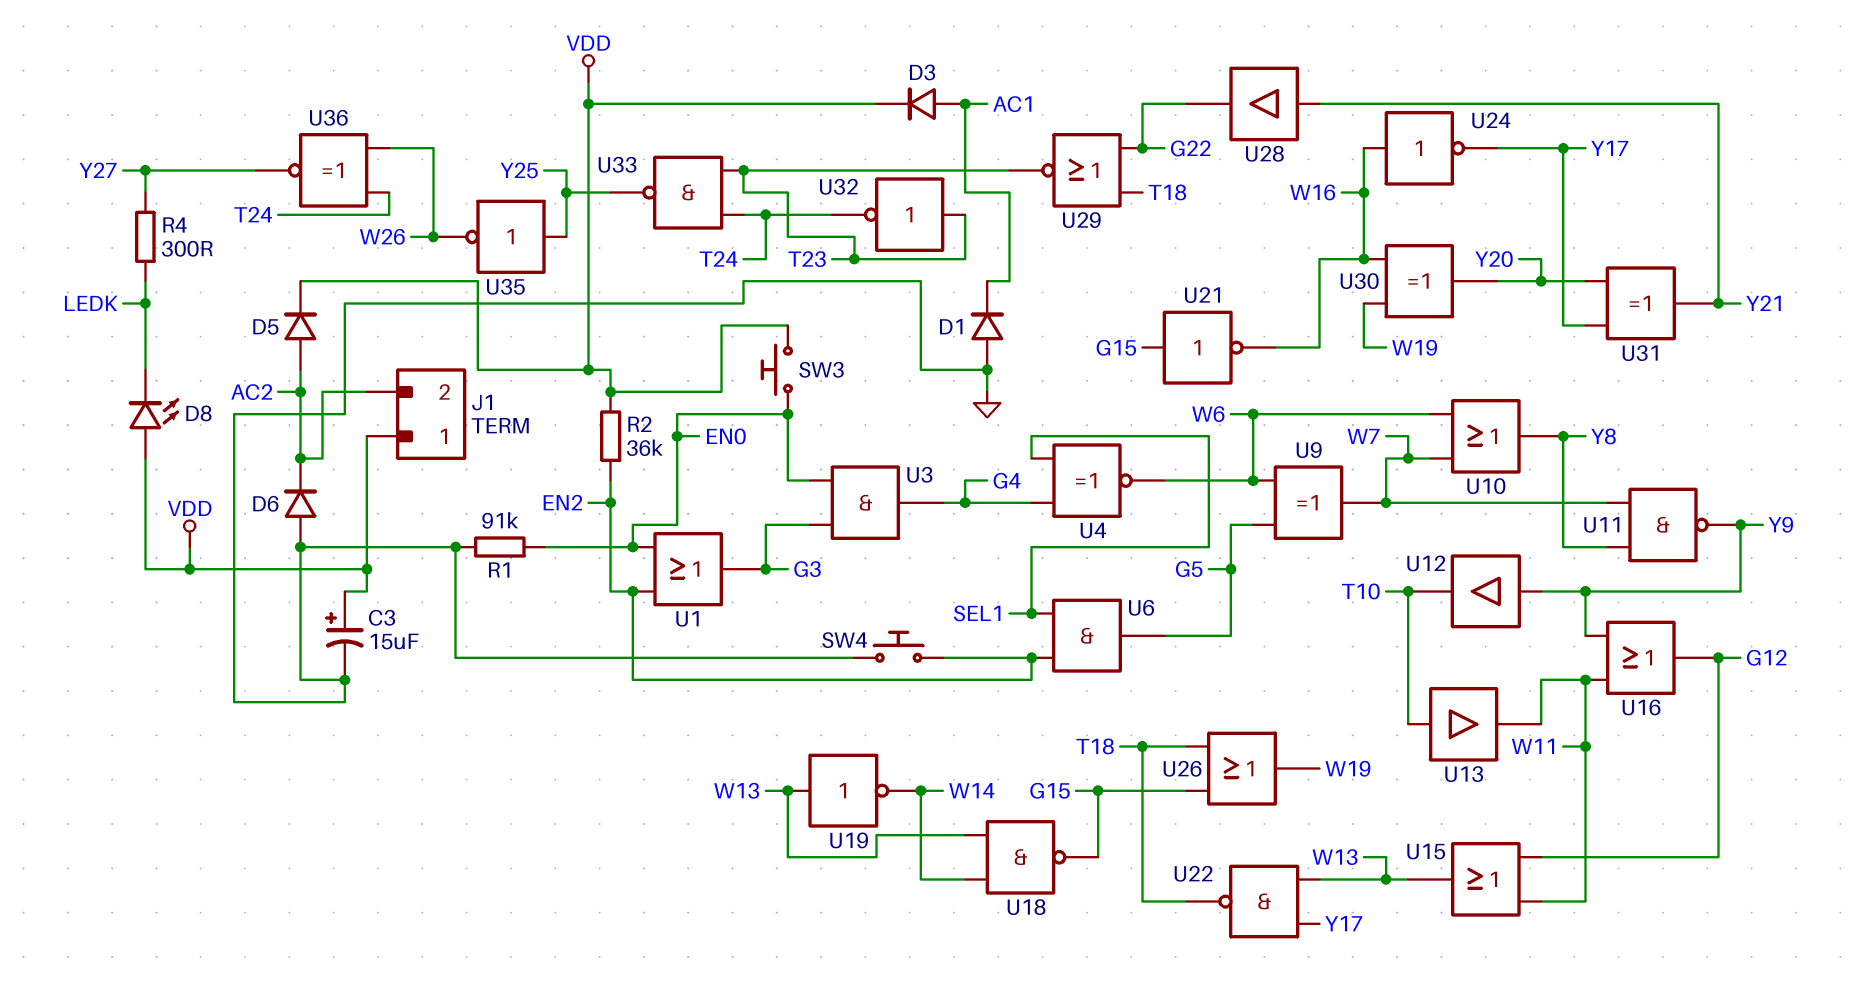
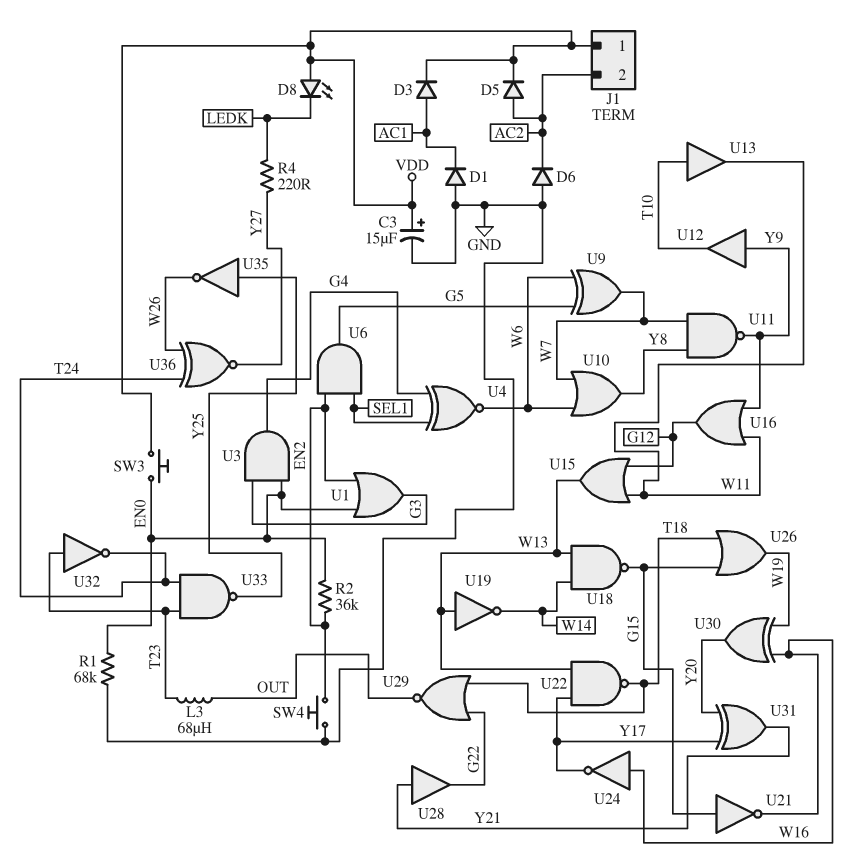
L3: none -> 68uH (OUT, T23)
R1: 91k (EN0, GND) -> 68k (EN0, GND)
R2: 36k (EN2, VDD) -> 36k (EN0, EN2)
R4: 300 (LEDK, Y27) -> 220 (LEDK, Y27)
U29: NOR (in G22, in T18, out T23) -> NOR (in G22, in T18, out OUT)

